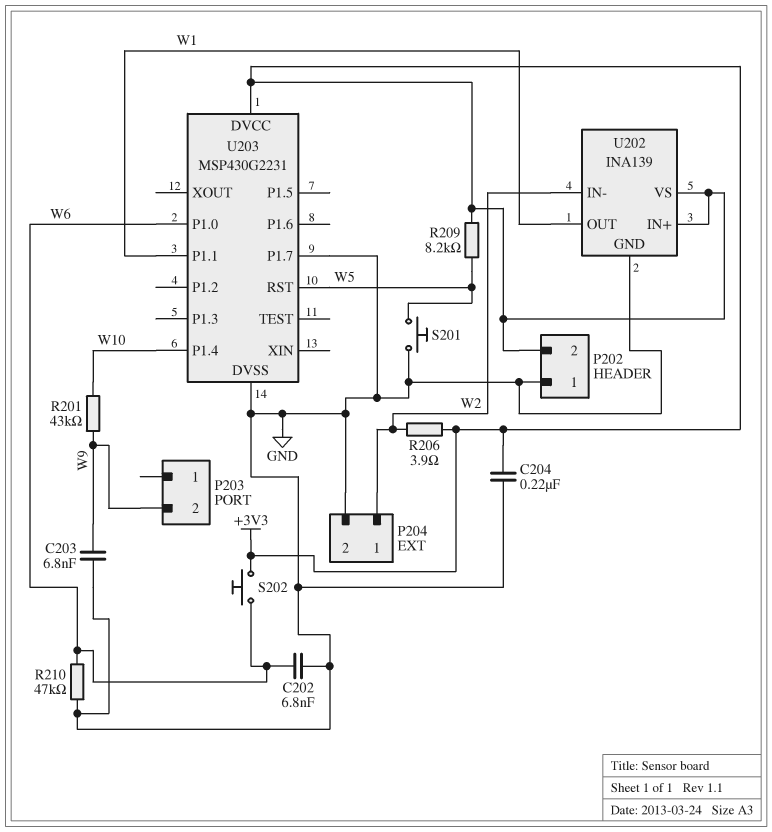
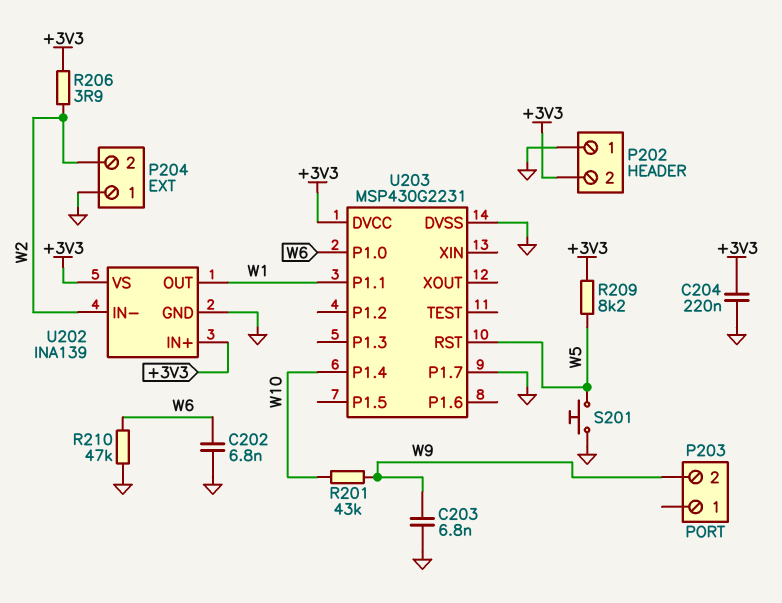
P204 pin 1: W2 -> GND
P204 pin 2: GND -> W2
S202: button (+3V3, W6) -> none

